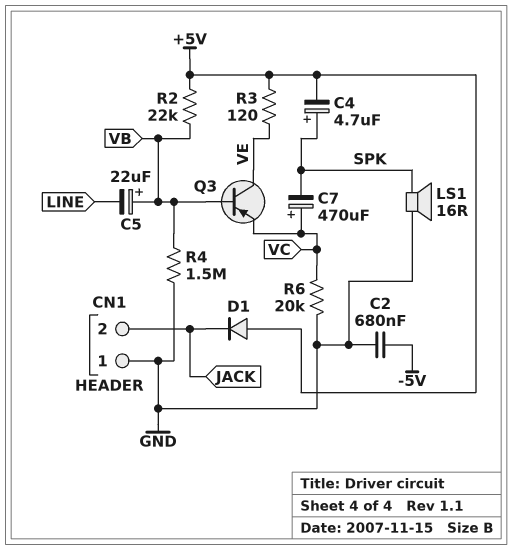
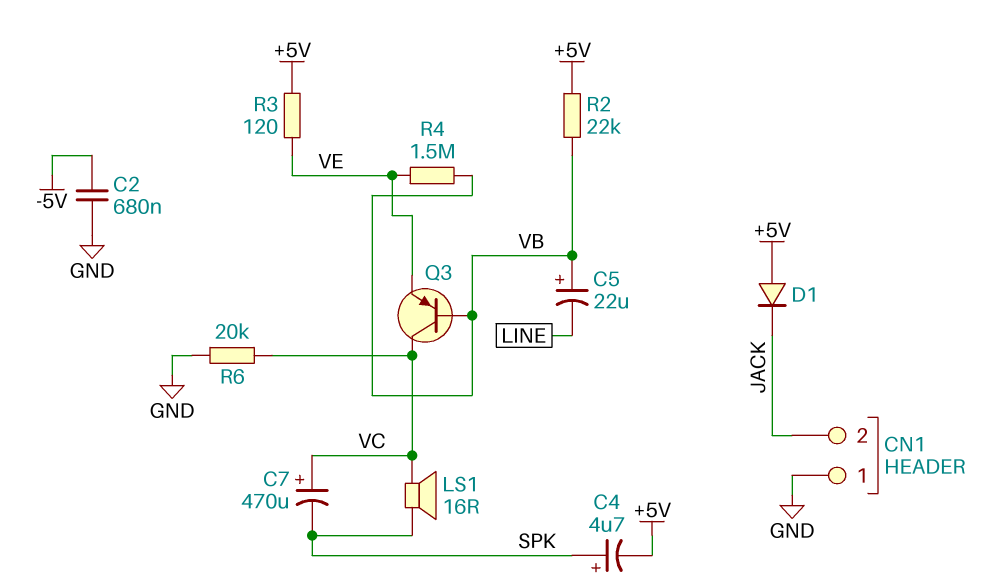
LS1: speaker 16R (GND, SPK) -> speaker 16R (SPK, VC)
Q3: PNP (B VB, C VE, E VC) -> PNP (B VB, C VC, E VE)
R4: 1.5M (GND, VB) -> 1.5M (VB, VE)

